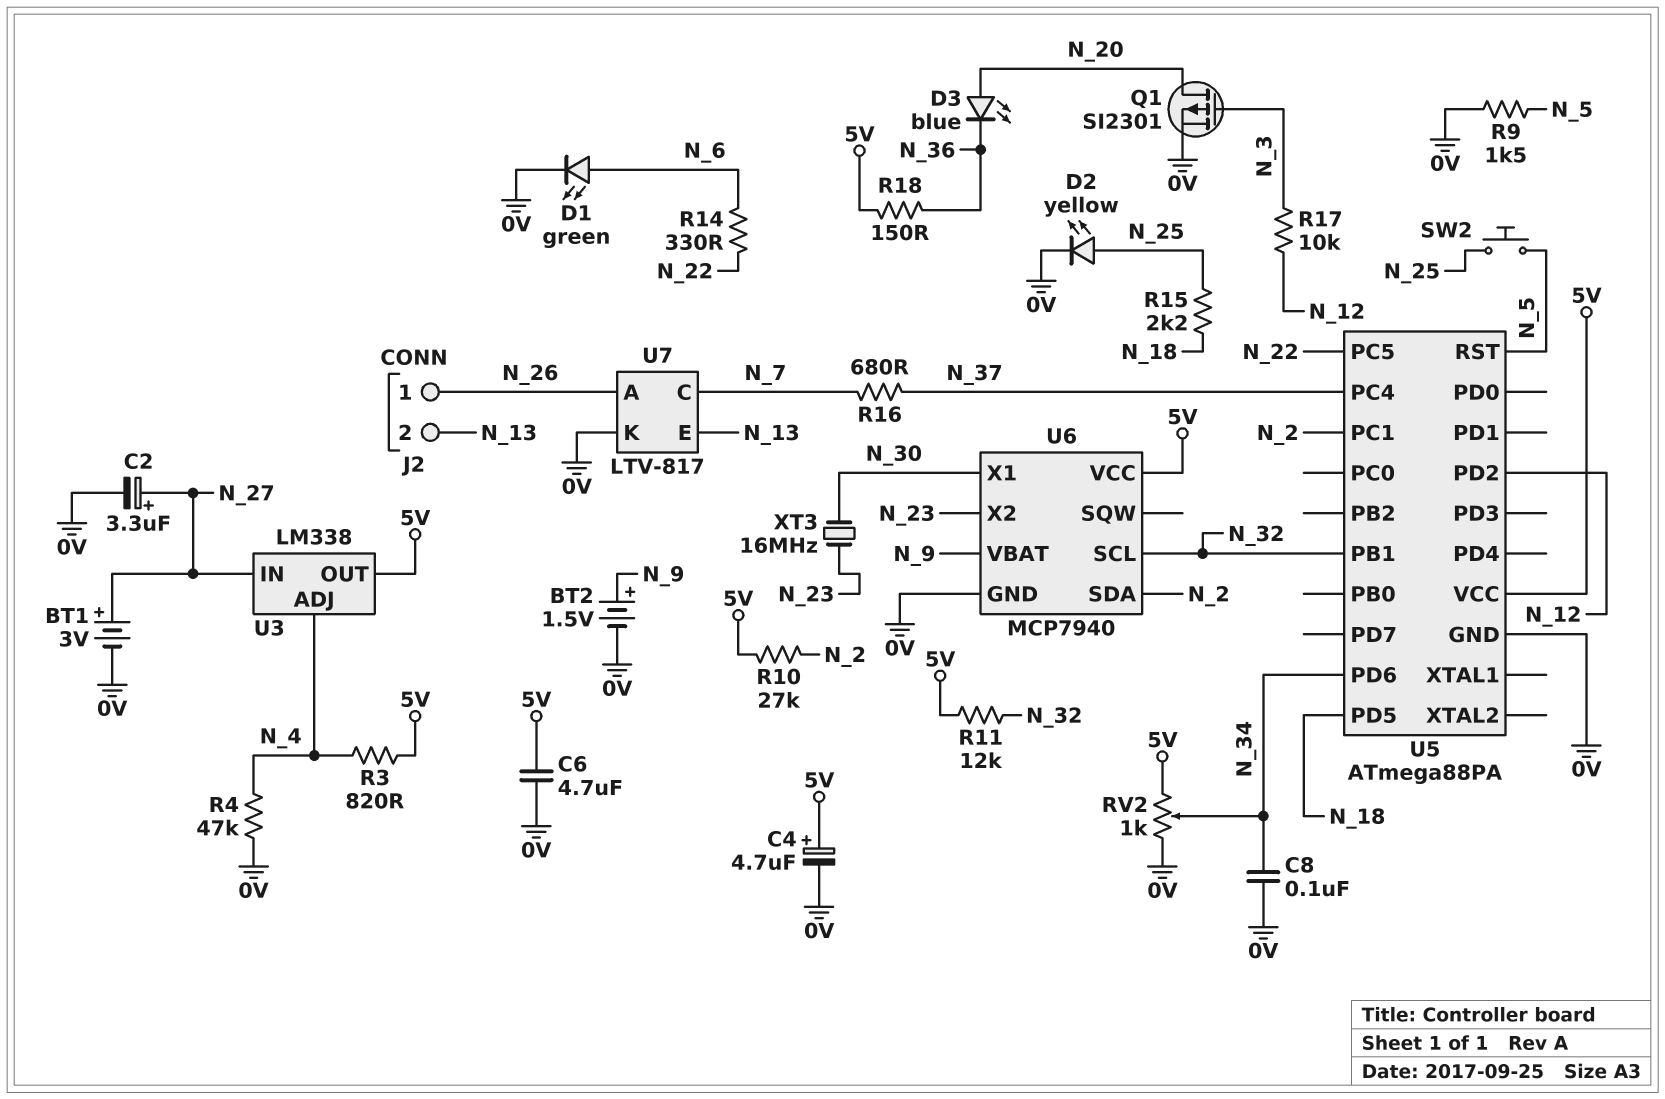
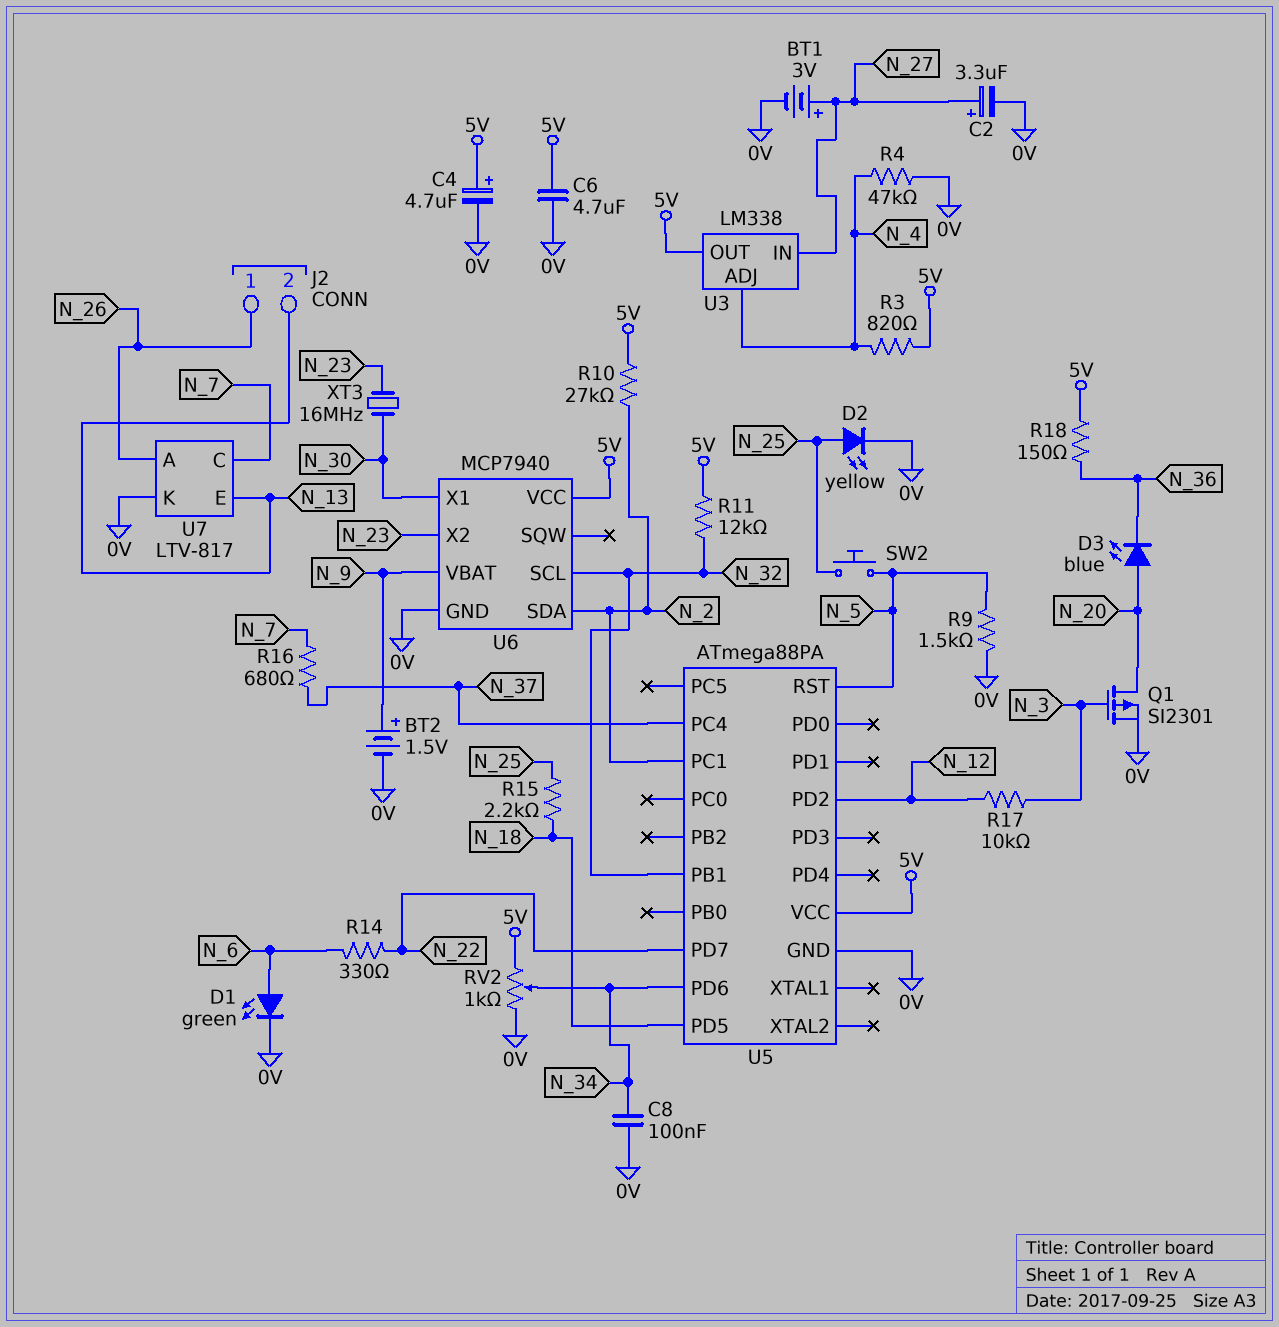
U5 pin PC5: N_22 -> none
U5 pin PD7: none -> N_22

